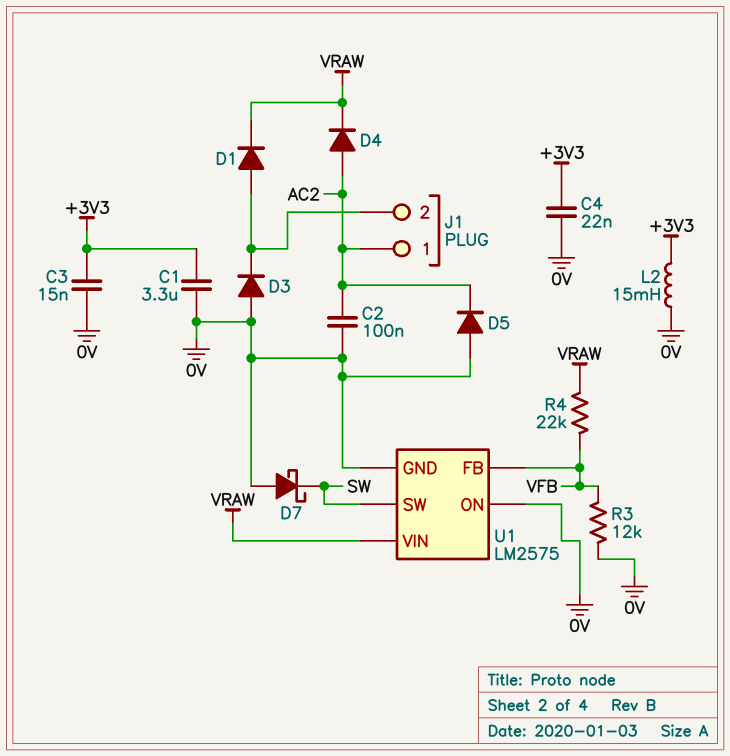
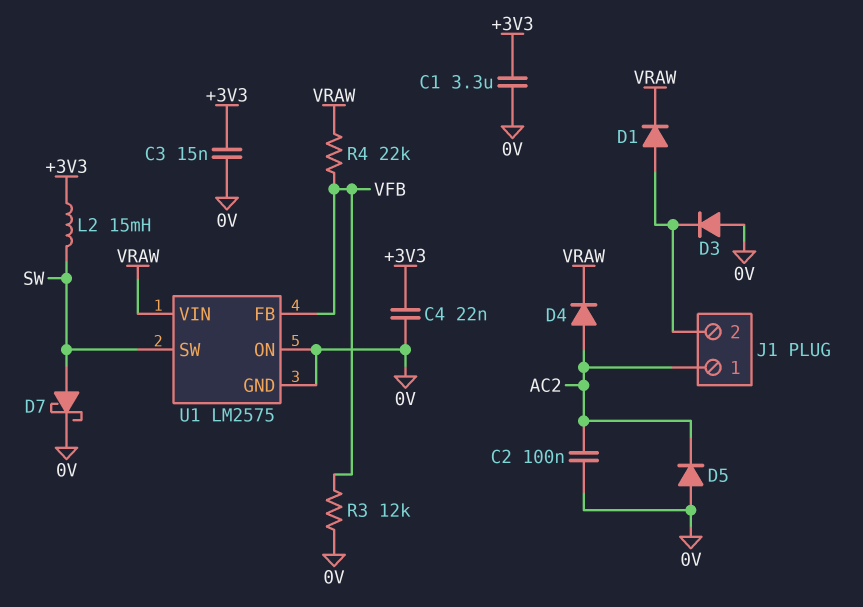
D7: schottky (A 0V, K SW) -> schottky (A SW, K 0V)
L2: 15mH (+3V3, 0V) -> 15mH (+3V3, SW)

